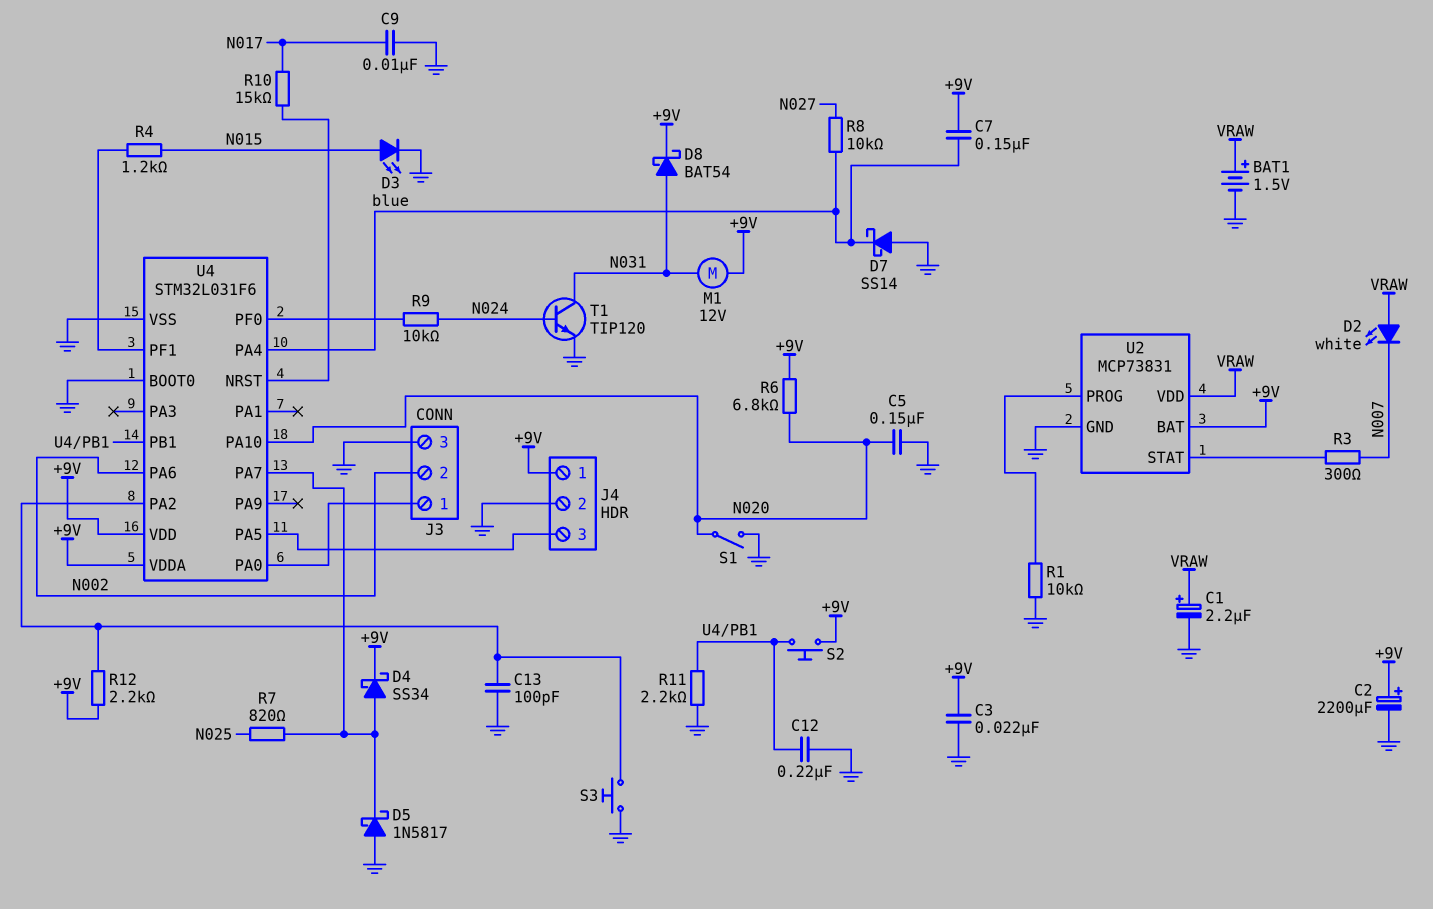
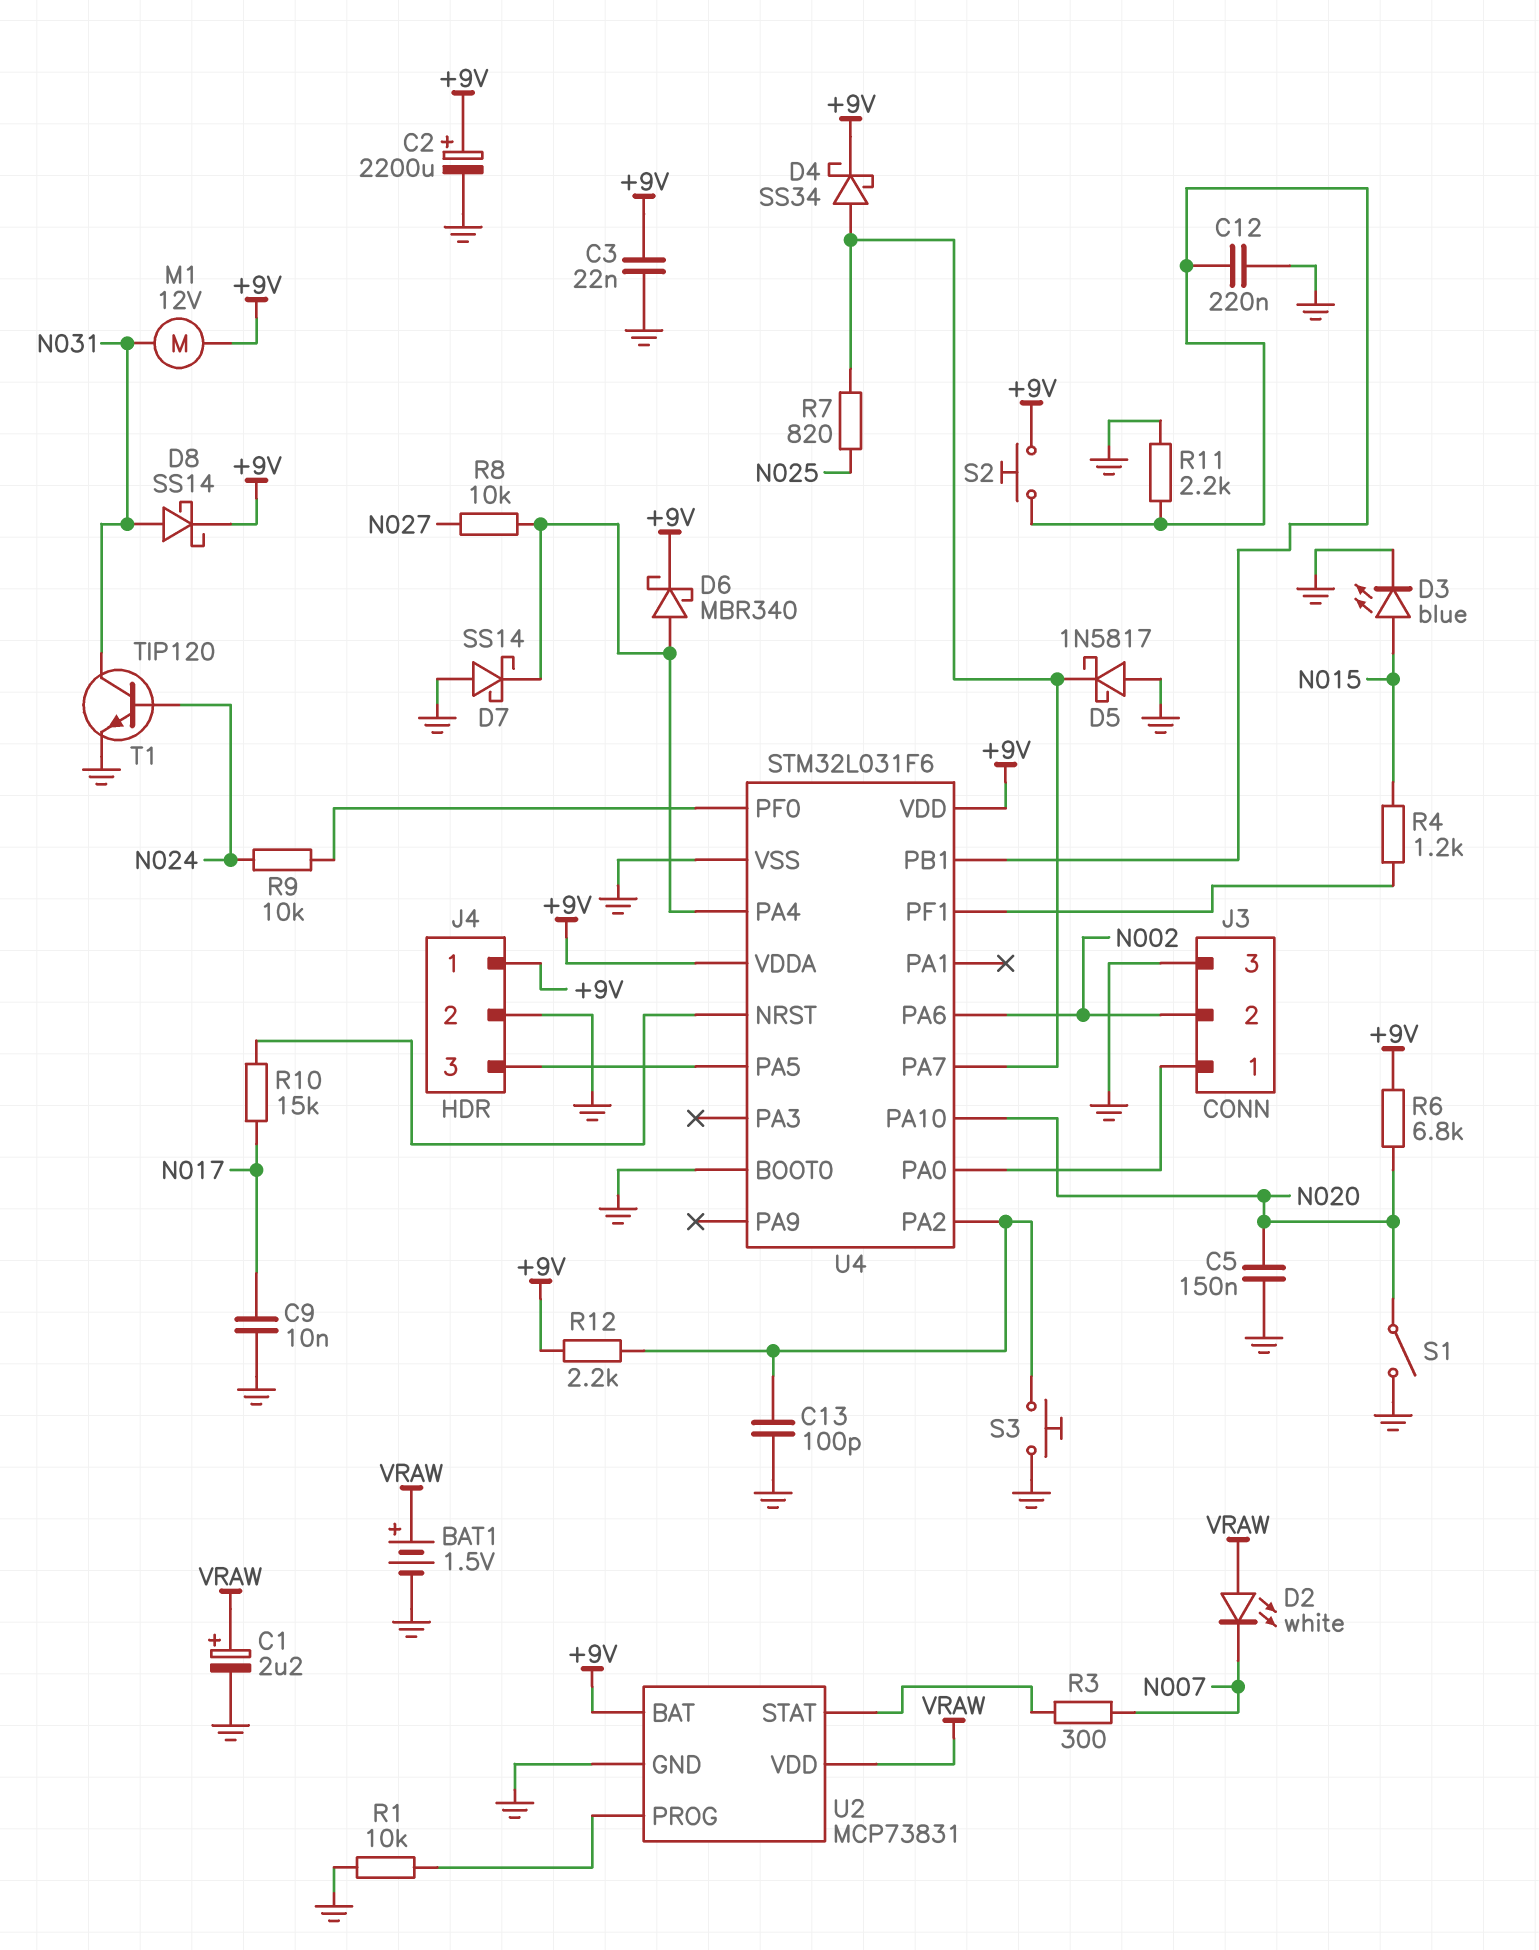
C7: 150nF (+9V, U4/PA4) -> none
D6: none -> schottky MBR340 (A U4/PA4, K +9V)
D8: schottky BAT54 (A N031, K +9V) -> schottky SS14 (A N031, K +9V)

